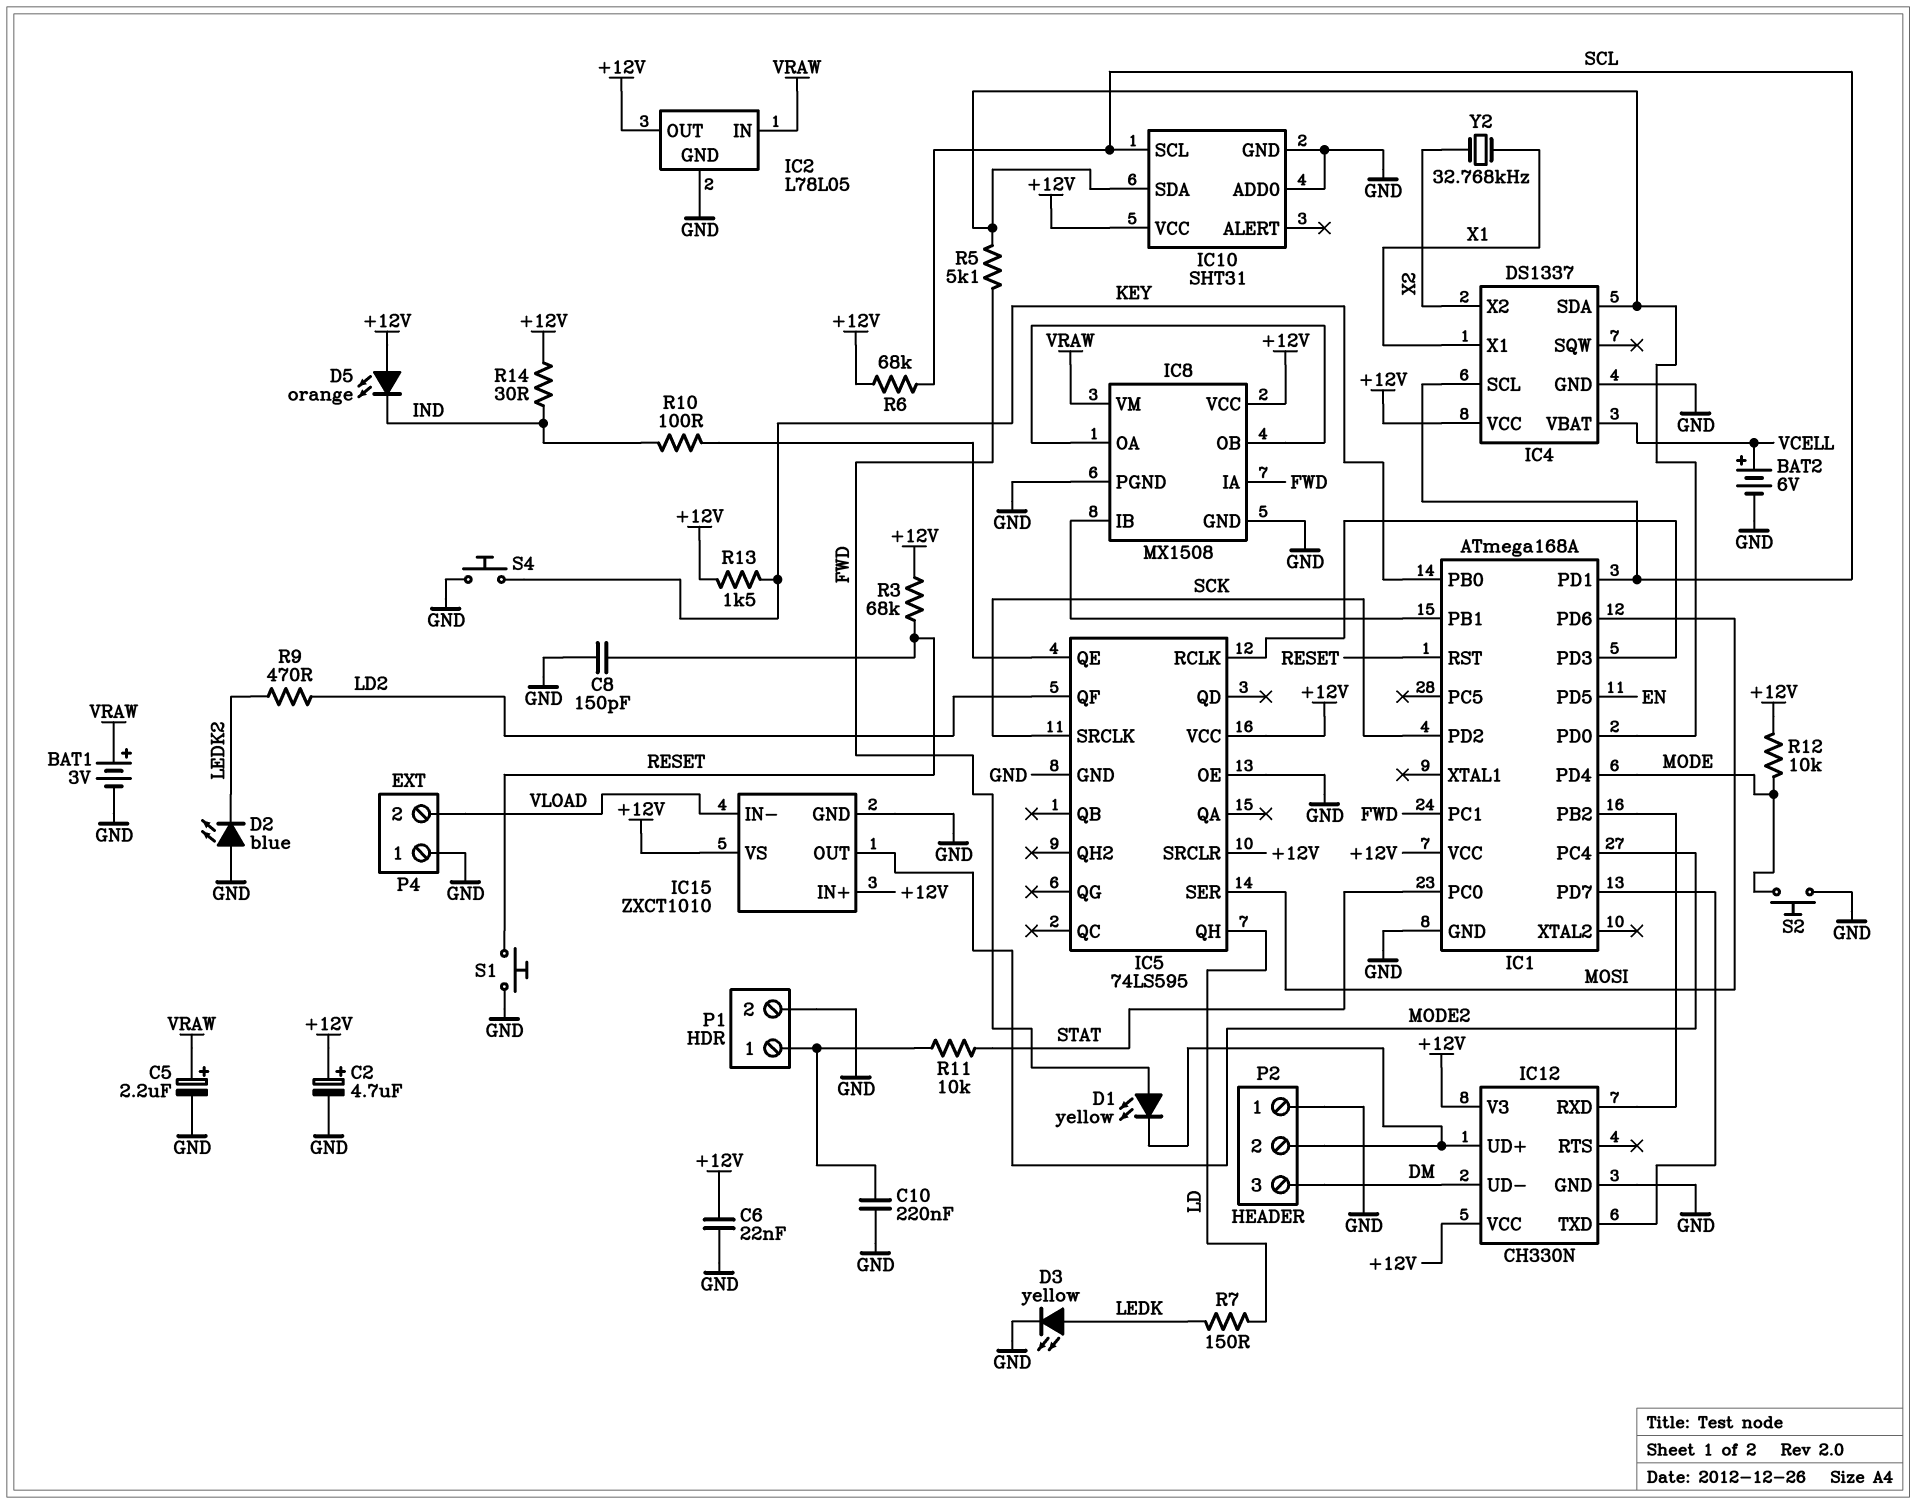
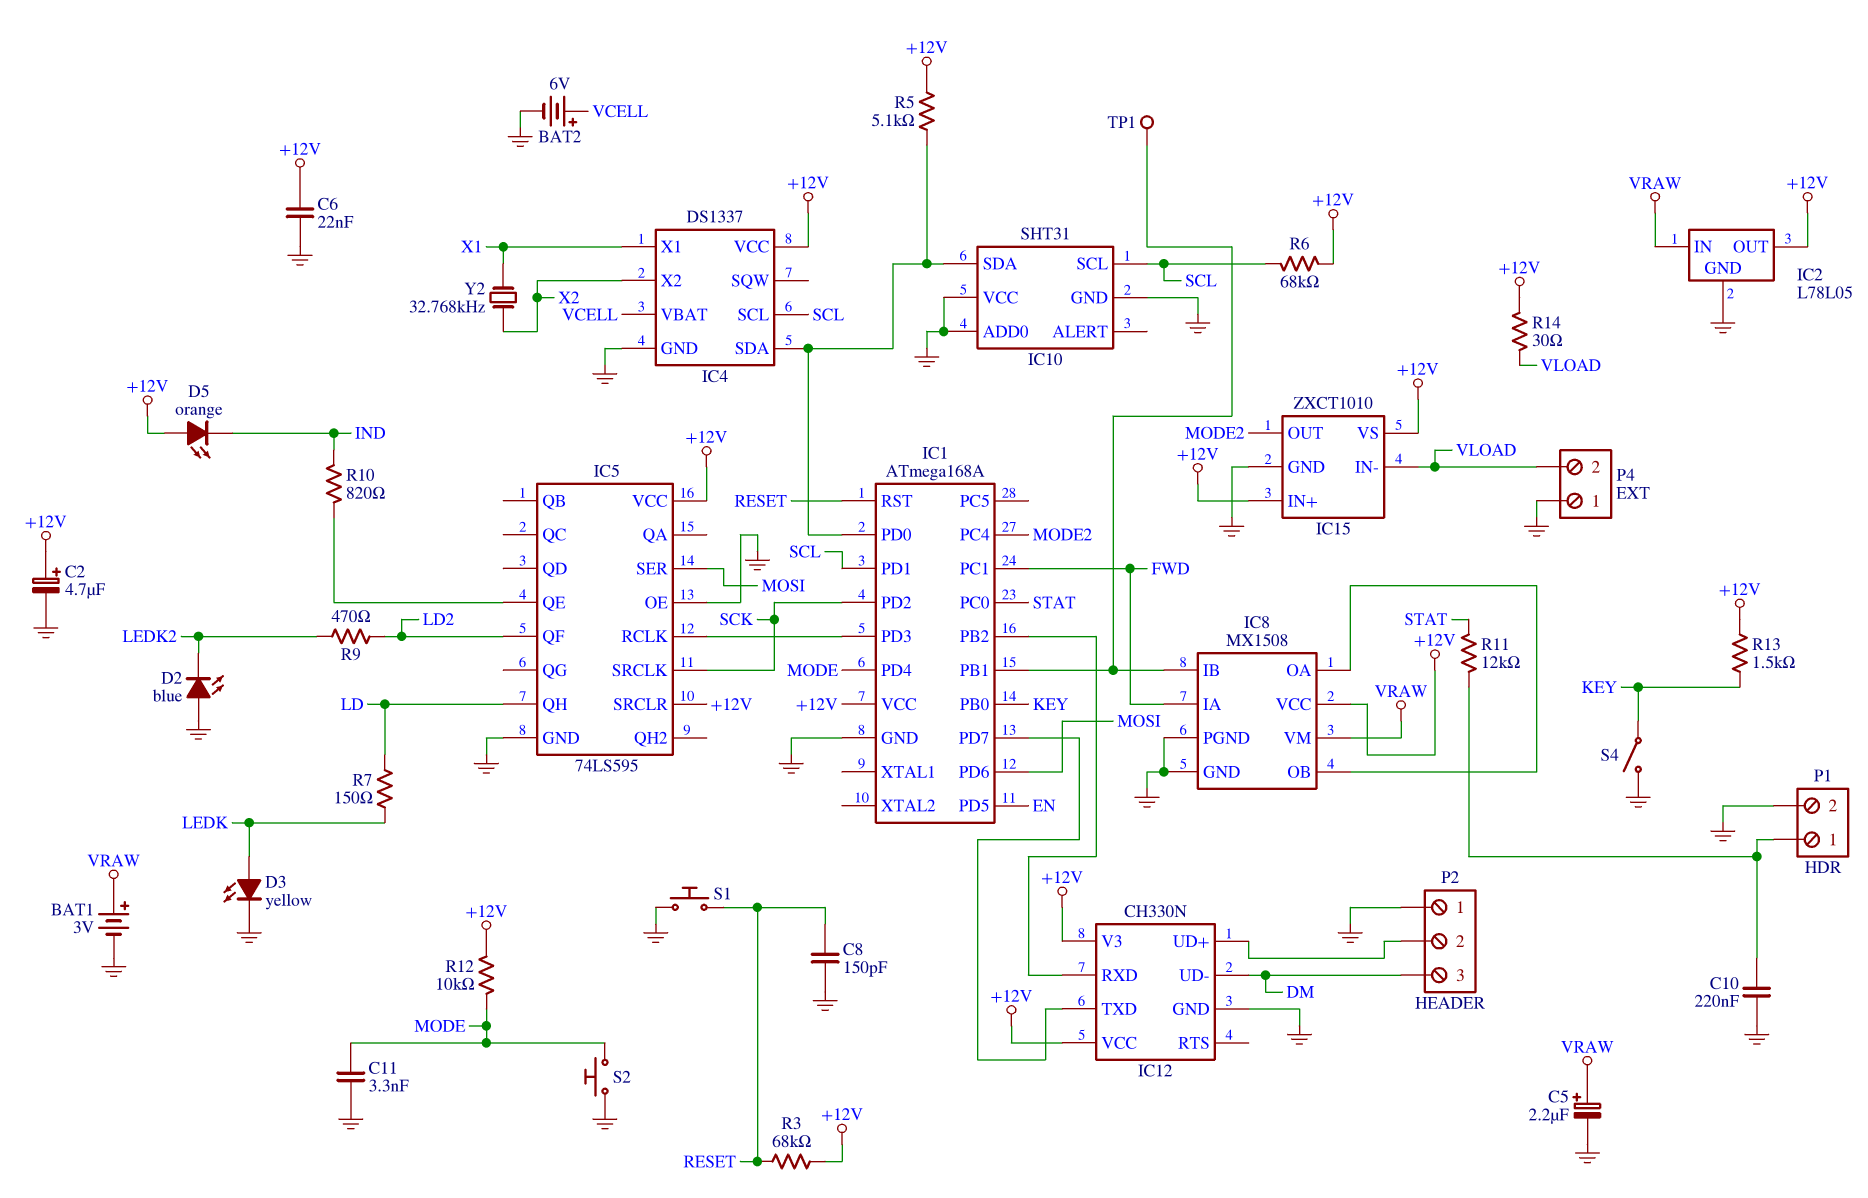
C11: none -> 3.3nF (GND, MODE)
D1: LED yellow (A FWD, K IC12/UD+) -> none
IC10 pin VCC: +12V -> GND
R5: 5.1k (FWD, IC1/PD0) -> 5.1k (+12V, IC1/PD0)
R10: 100 (IC5/QE, IND) -> 820 (IC5/QE, IND)
R11: 10k (P1/1, STAT) -> 12k (P1/1, STAT)
R14: 30 (+12V, IND) -> 30 (+12V, VLOAD)
S4: button (GND, KEY) -> switch (GND, KEY)
TP1: none -> test point (IC1/PB1)

